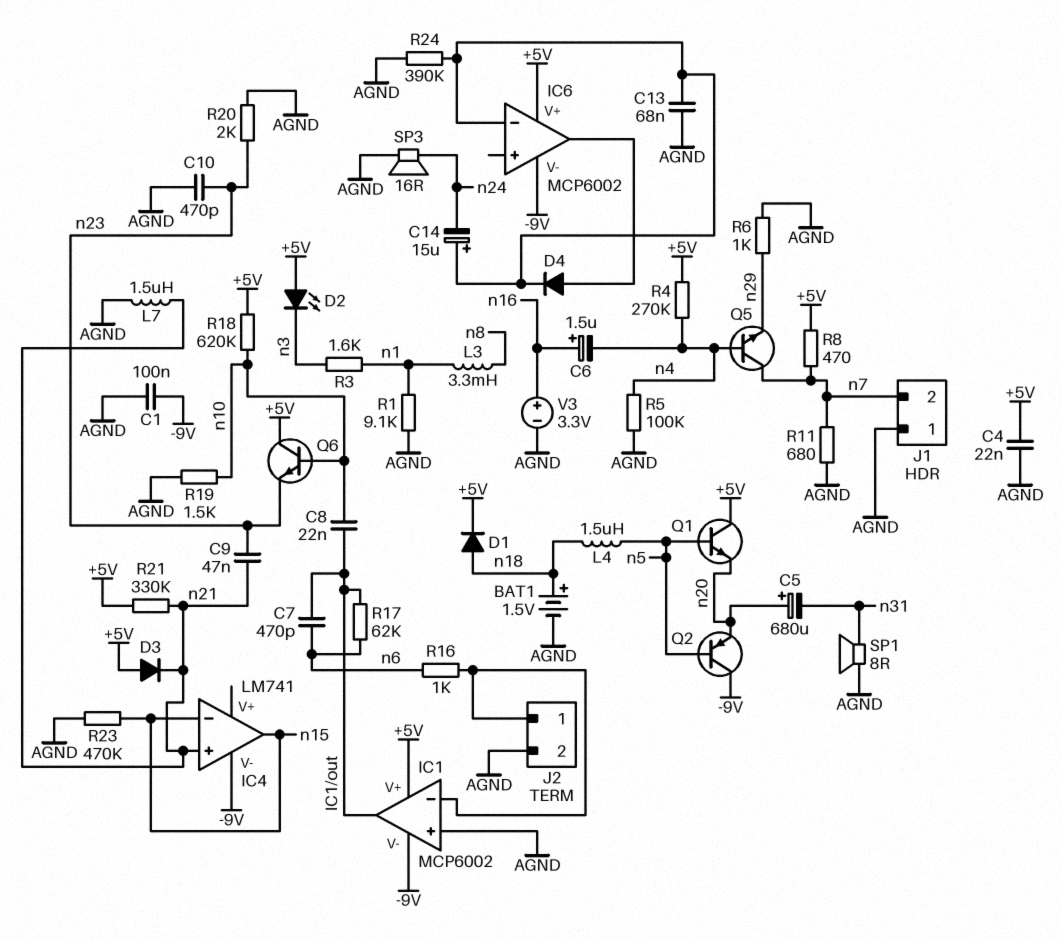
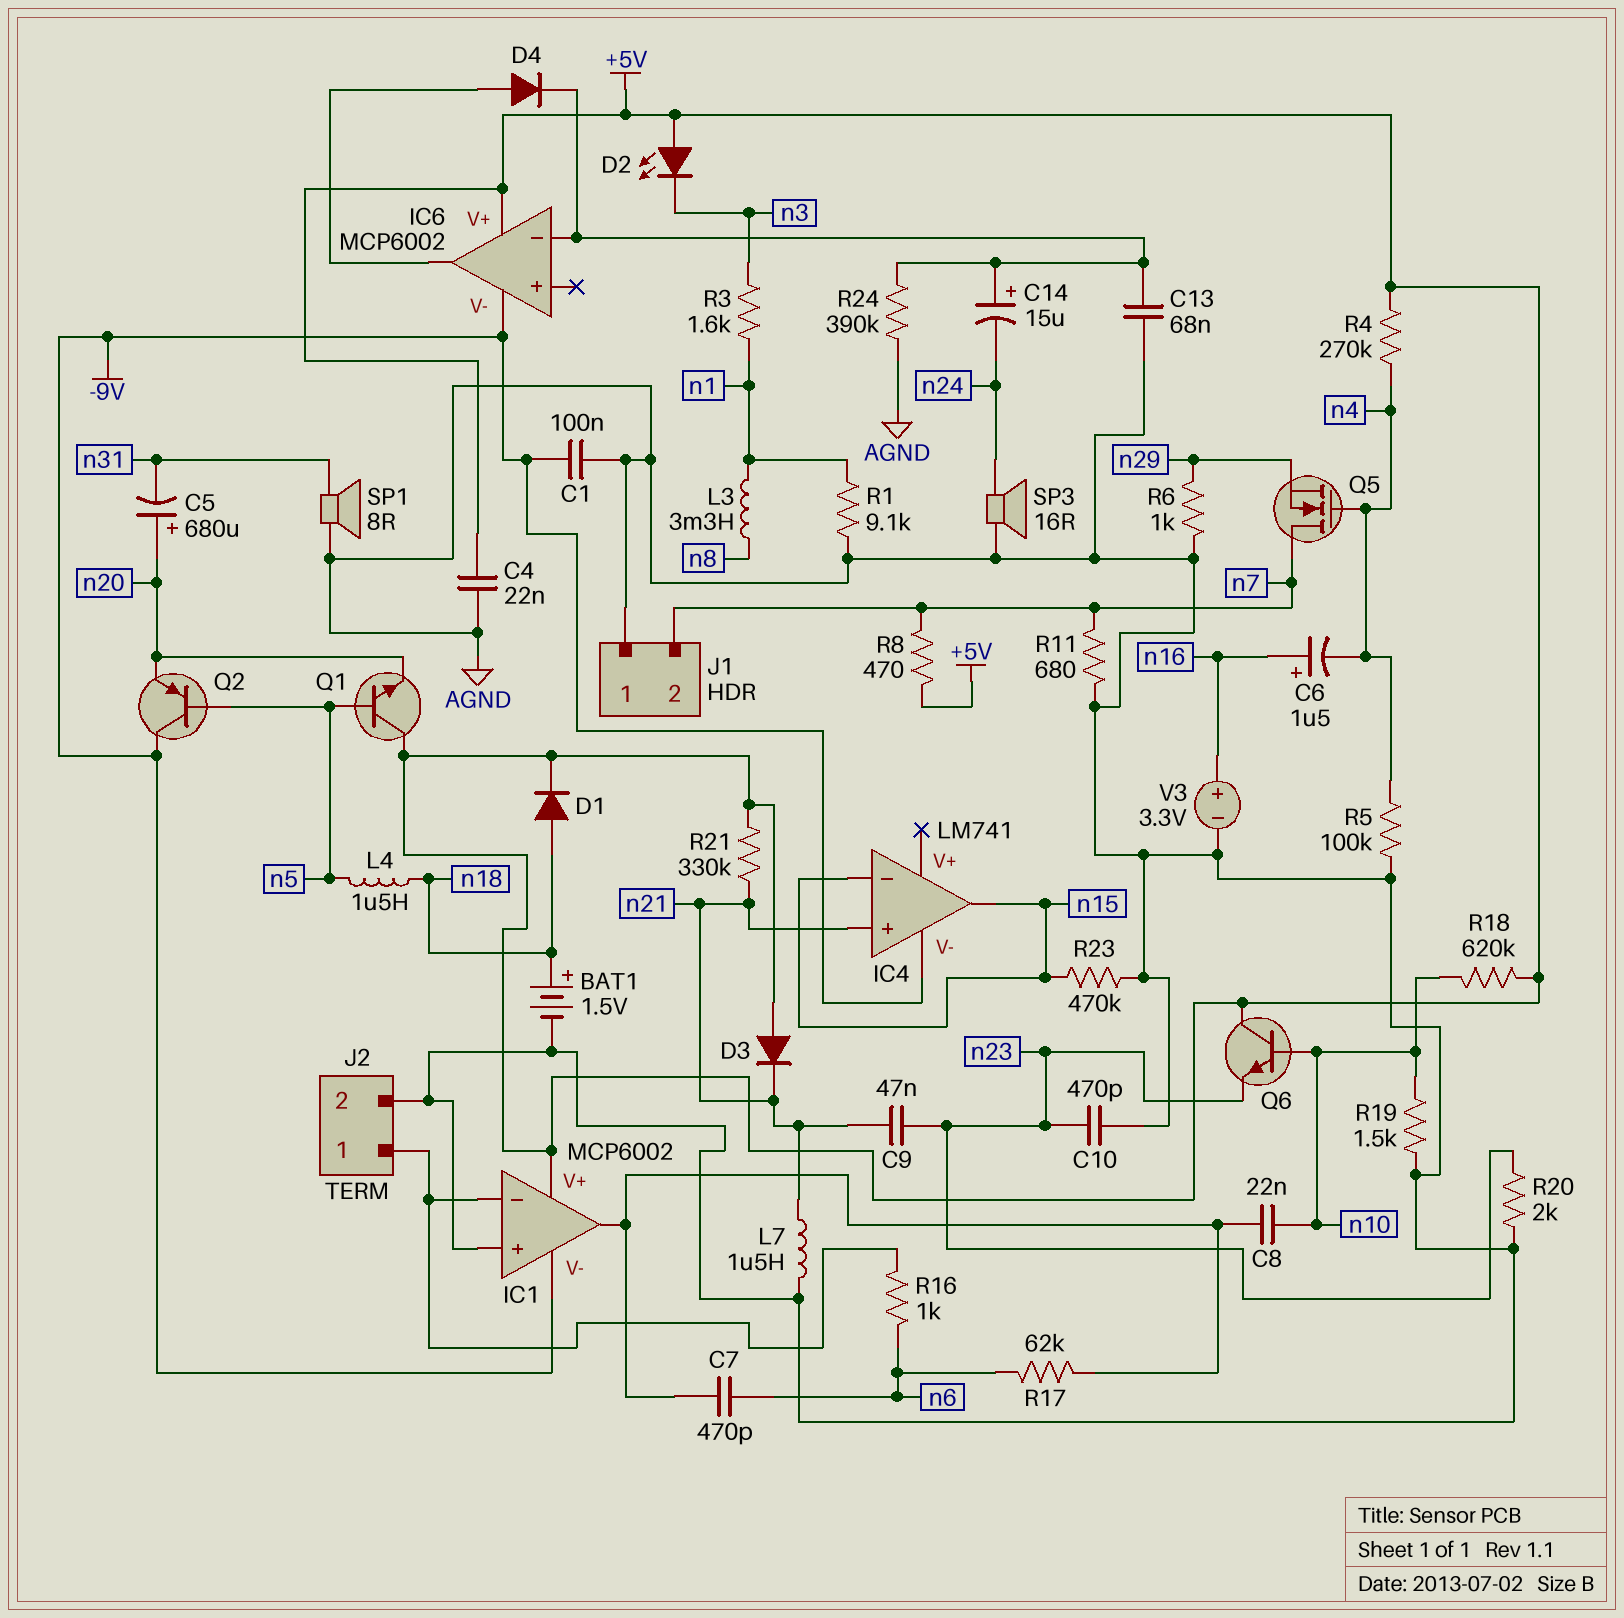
Q5: NPN (B n4, C n7, E n29) -> NMOS (G n4, D n7, S n29)

